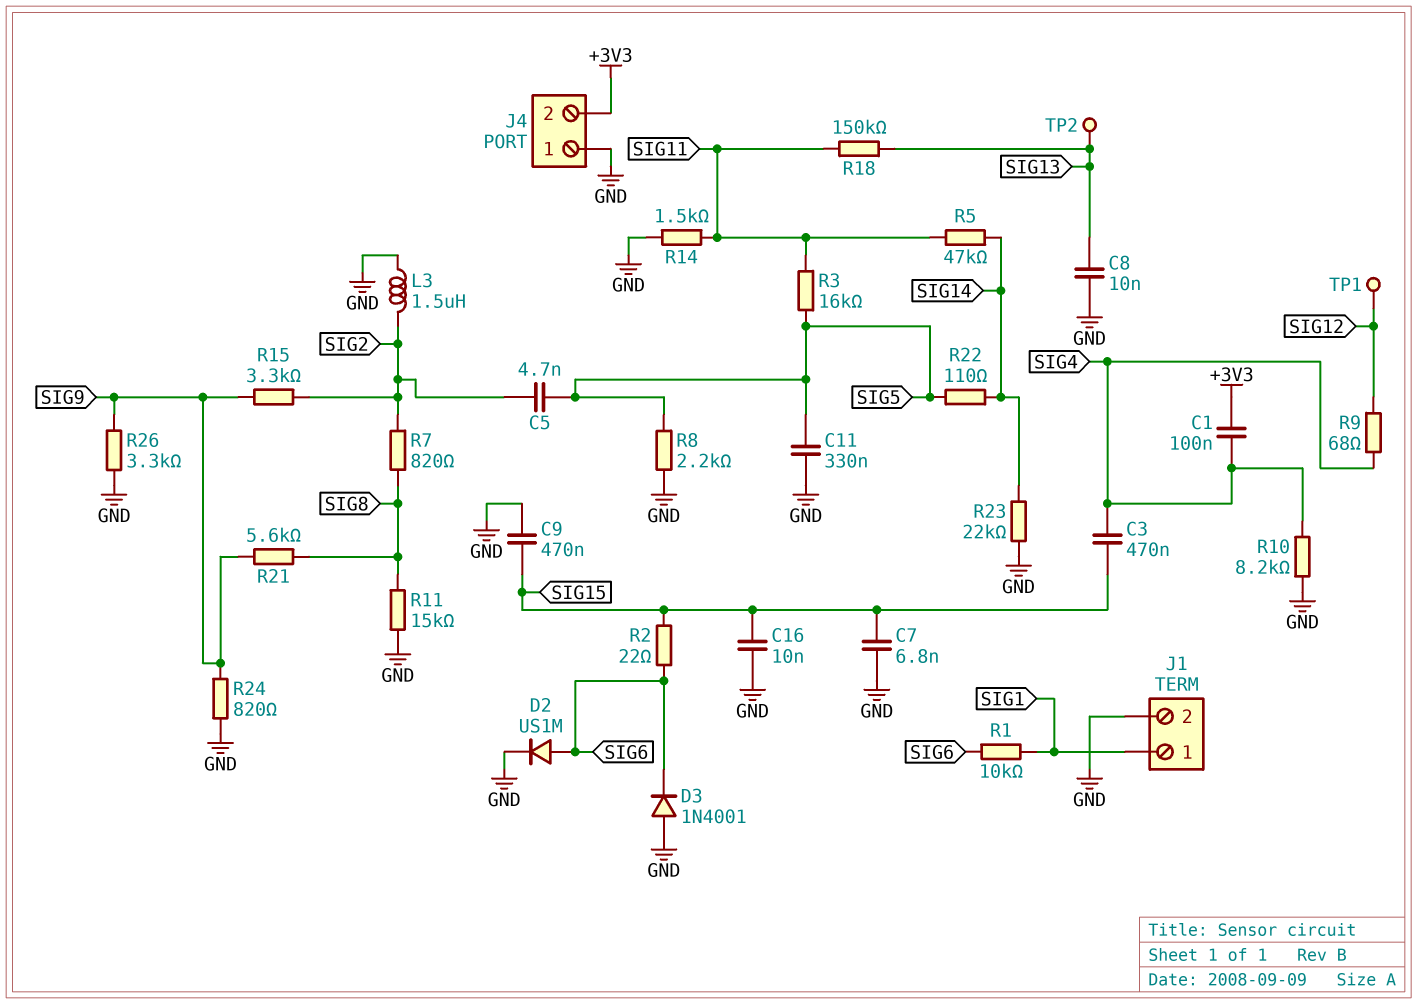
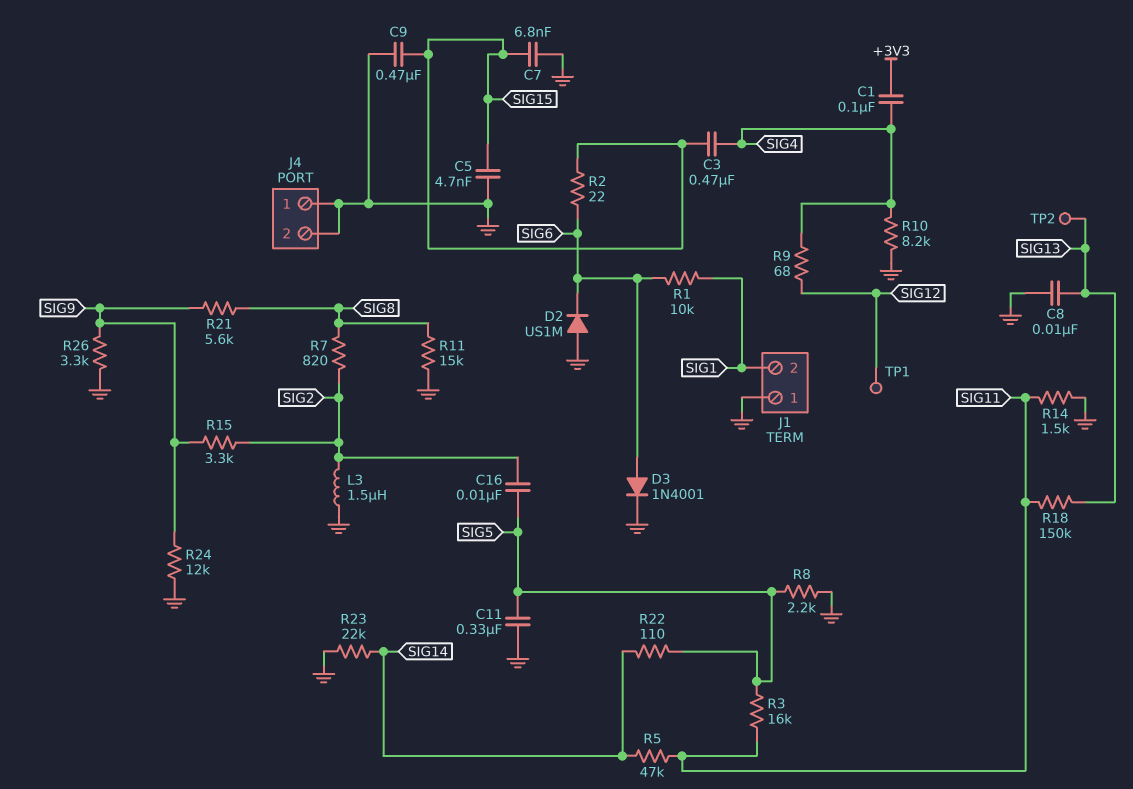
C5: 4.7nF (SIG2, SIG5) -> 4.7nF (GND, SIG15)
C16: 10nF (GND, SIG15) -> 10nF (SIG2, SIG5)
D2: diode US1M (A SIG6, K GND) -> diode US1M (A GND, K SIG6)
D3: diode 1N4001 (A GND, K SIG6) -> diode 1N4001 (A SIG6, K GND)
J1 pin 1: SIG1 -> GND
J1 pin 2: GND -> SIG1
J4 pin 2: +3V3 -> GND
R24: 820 (GND, SIG9) -> 12k (GND, SIG9)

